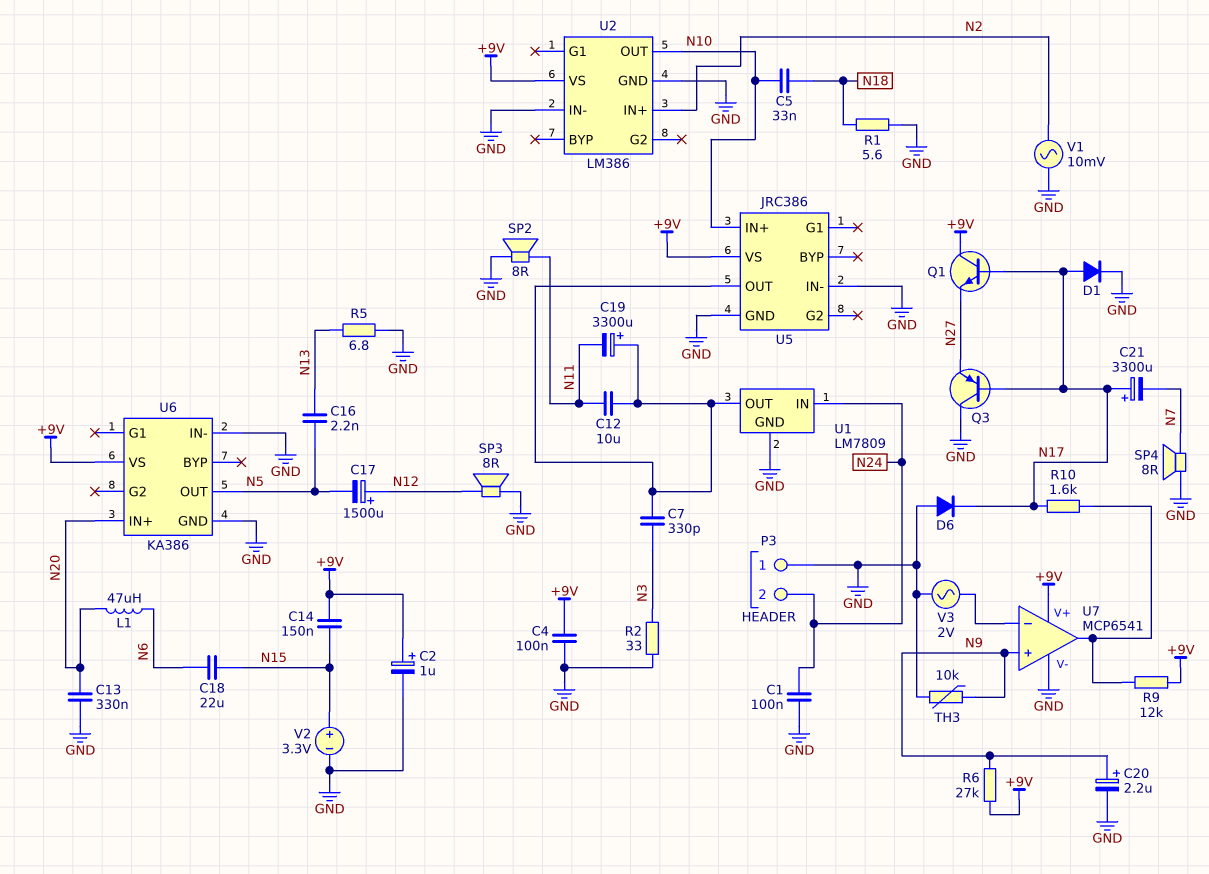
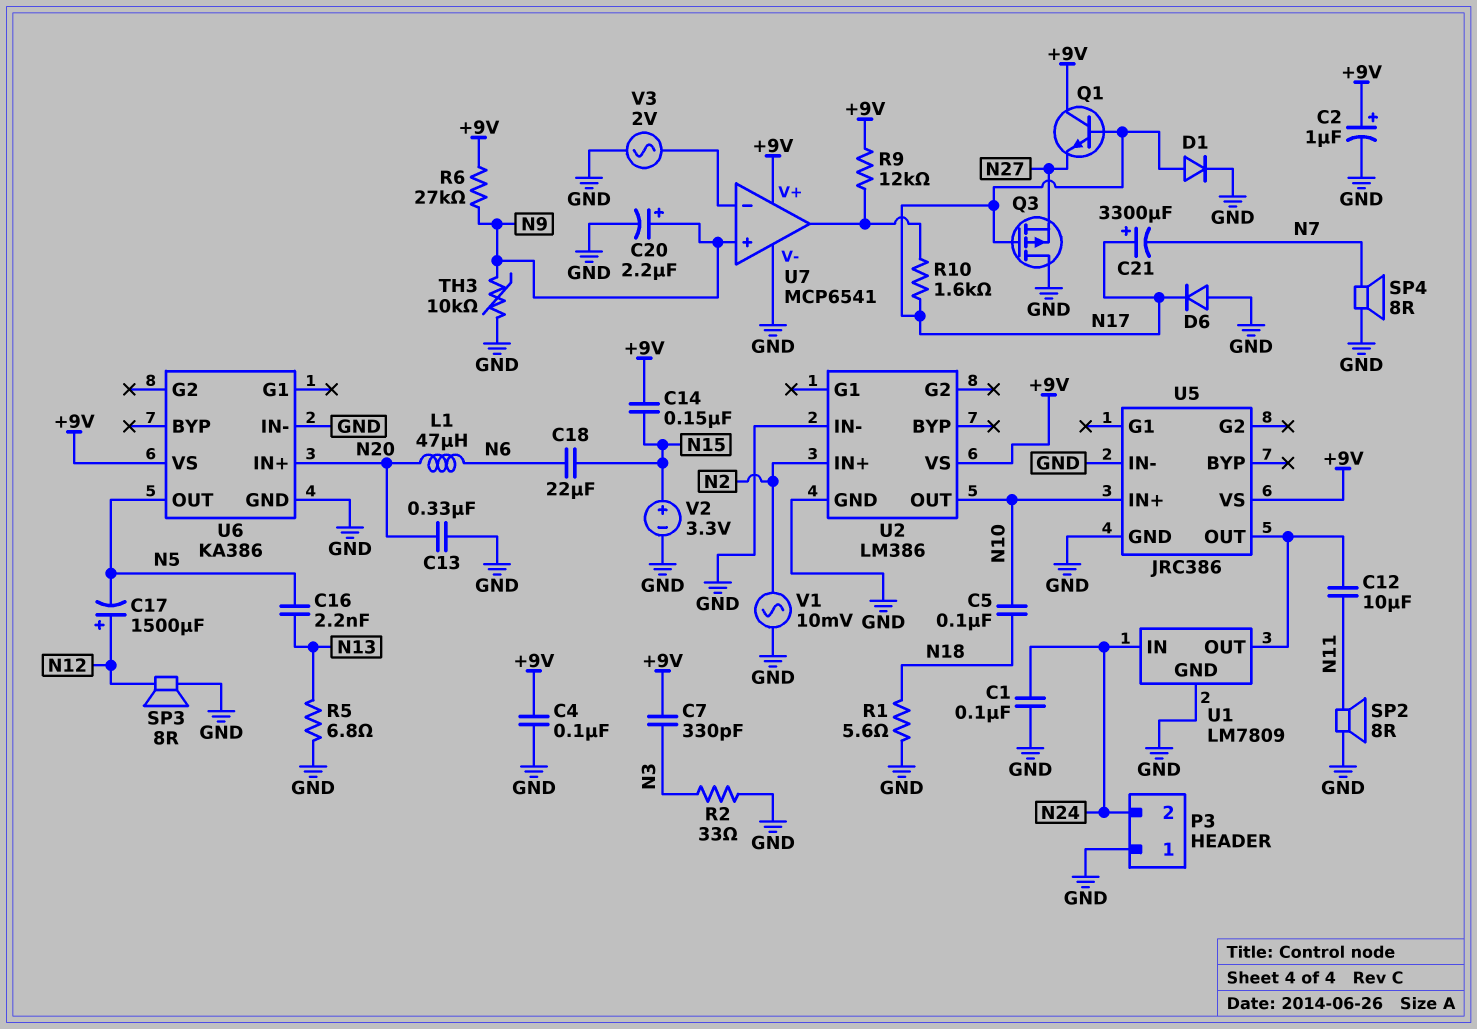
C5: 33nF (N10, N18) -> 100nF (N10, N18)
C7: 330pF (N3, U1/OUT) -> 330pF (+9V, N3)
C19: 3300uF (plus U1/OUT, minus N11) -> none
Q3: PNP (B N17, C GND, E N27) -> PMOS (G N17, D GND, S N27)

